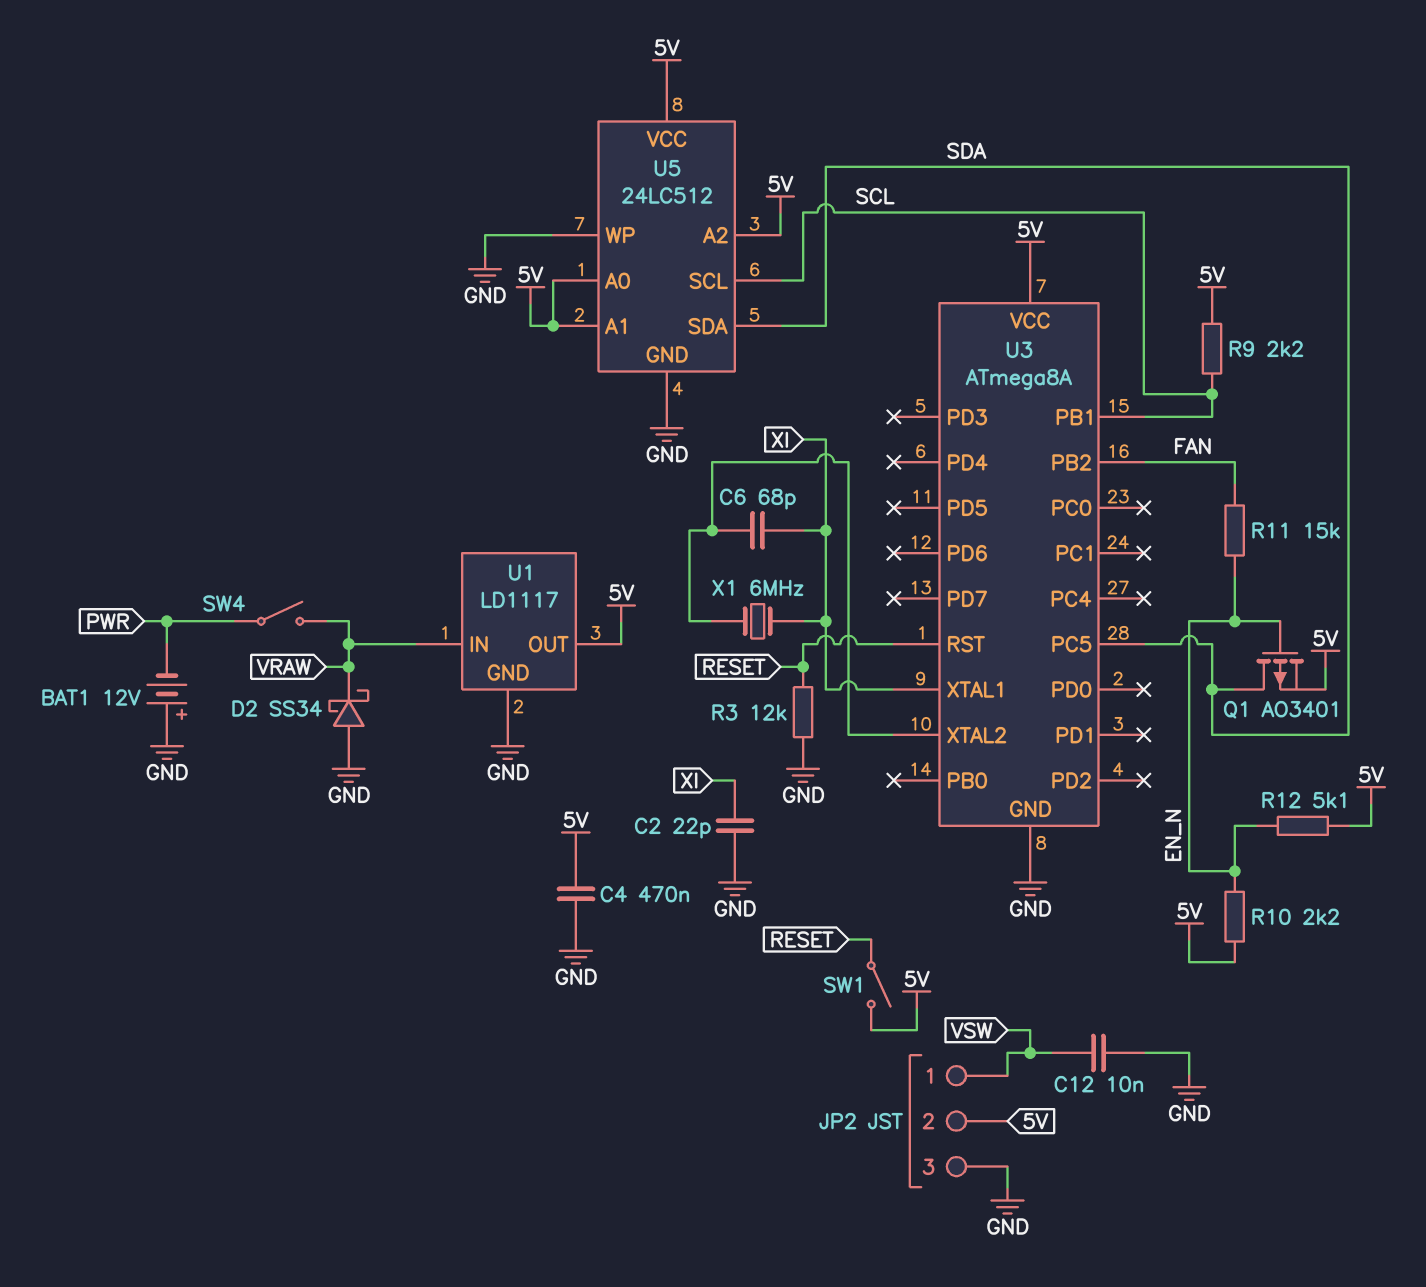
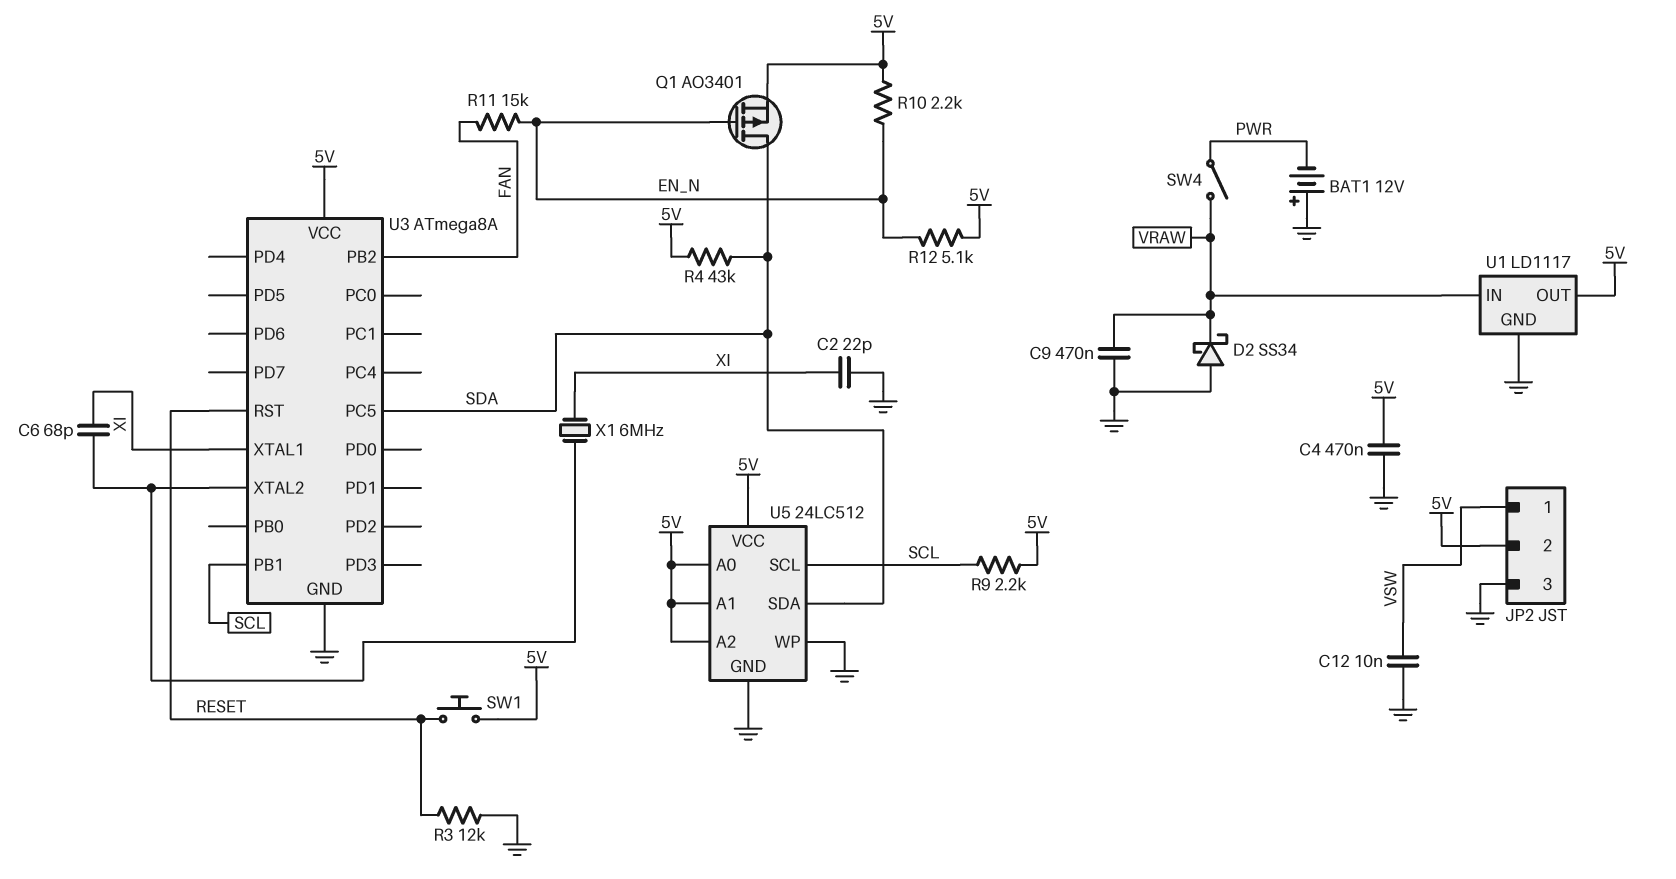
C9: none -> 470nF (GND, VRAW)
R4: none -> 43k (5V, SDA)
SW1: switch (5V, RESET) -> button (5V, RESET)

